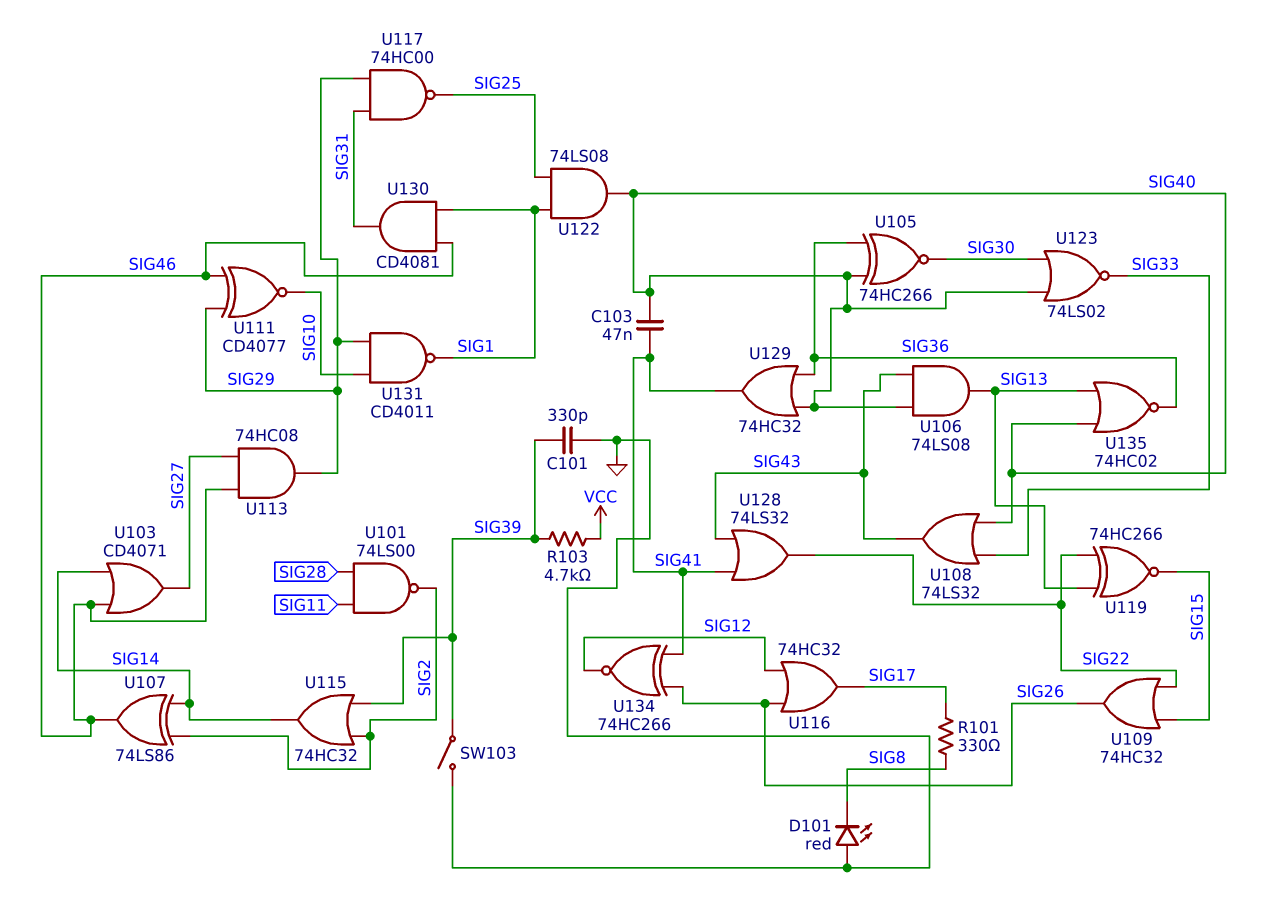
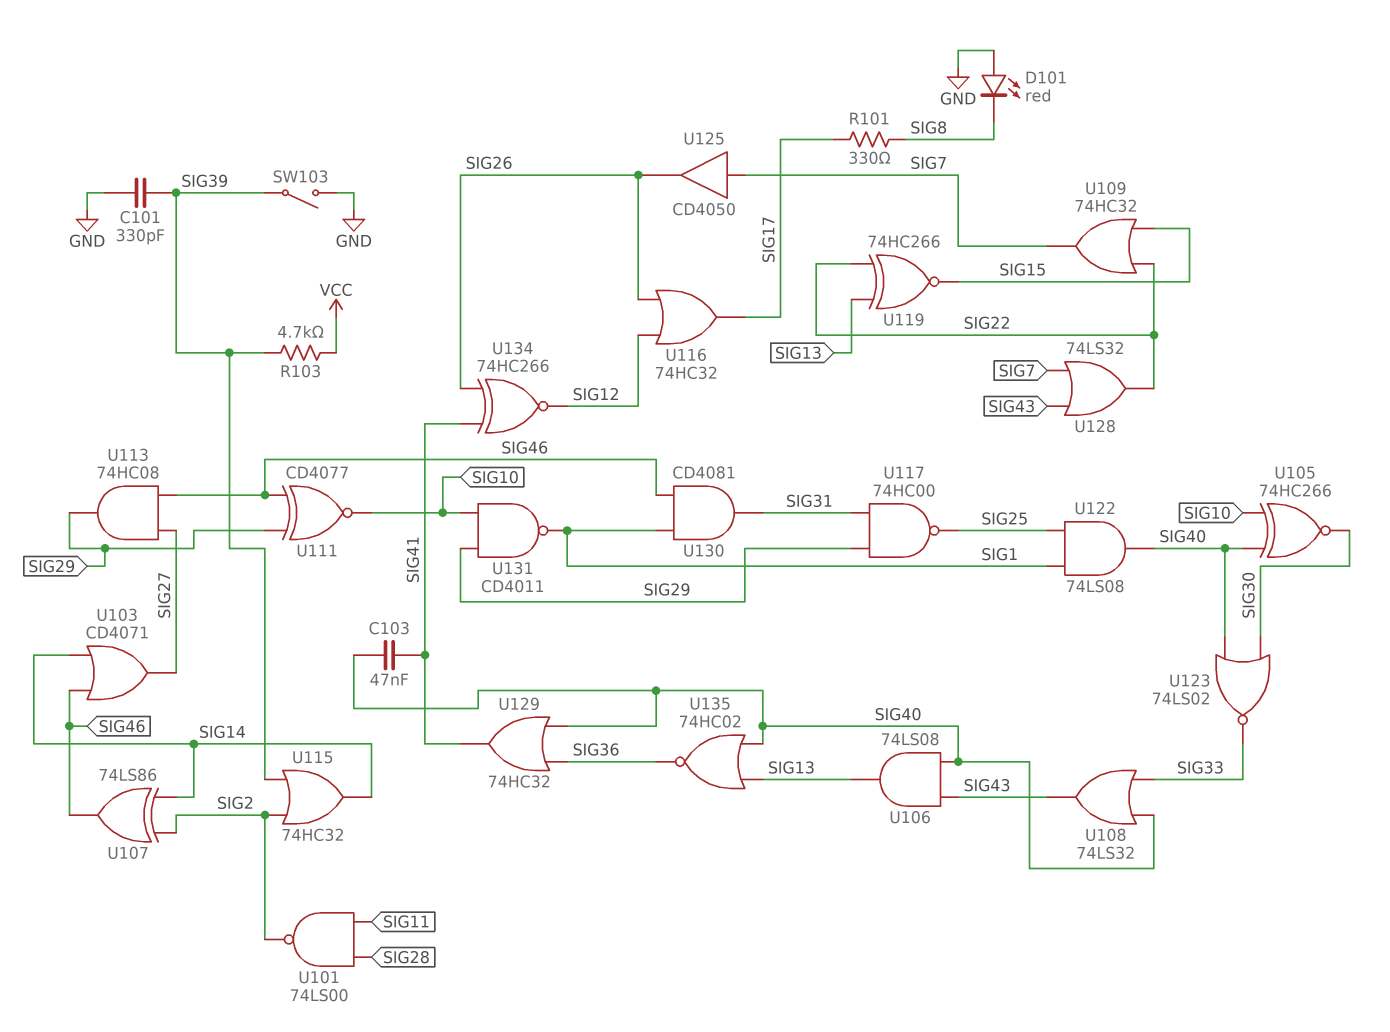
U105: XNOR 74HC266 (in SIG36, in SIG40, out SIG30) -> XNOR 74HC266 (in SIG10, in SIG40, out SIG30)
U109: OR 74HC32 (in SIG15, in SIG22, out SIG26) -> OR 74HC32 (in SIG15, in SIG22, out SIG7)
U125: none -> buffer CD4050 (in SIG7, out SIG26)
U128: OR 74LS32 (in SIG41, in SIG43, out SIG22) -> OR 74LS32 (in SIG7, in SIG43, out SIG22)

